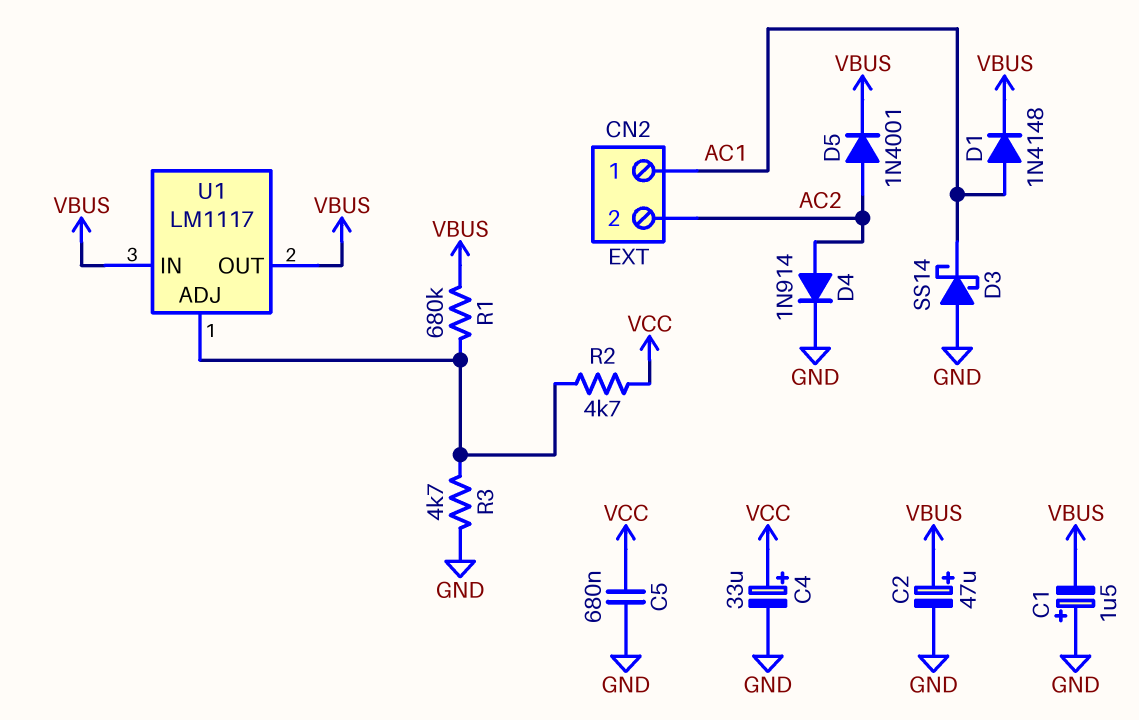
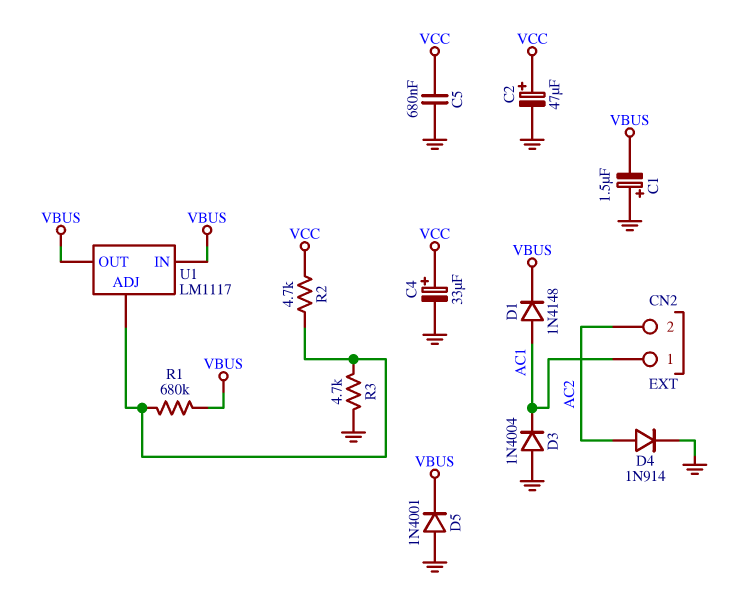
C2: 47uF (plus VBUS, minus GND) -> 47uF (plus VCC, minus GND)
D3: schottky SS14 (A GND, K AC1) -> diode 1N4004 (A GND, K AC1)
D5: diode 1N4001 (A AC2, K VBUS) -> diode 1N4001 (A GND, K VBUS)

